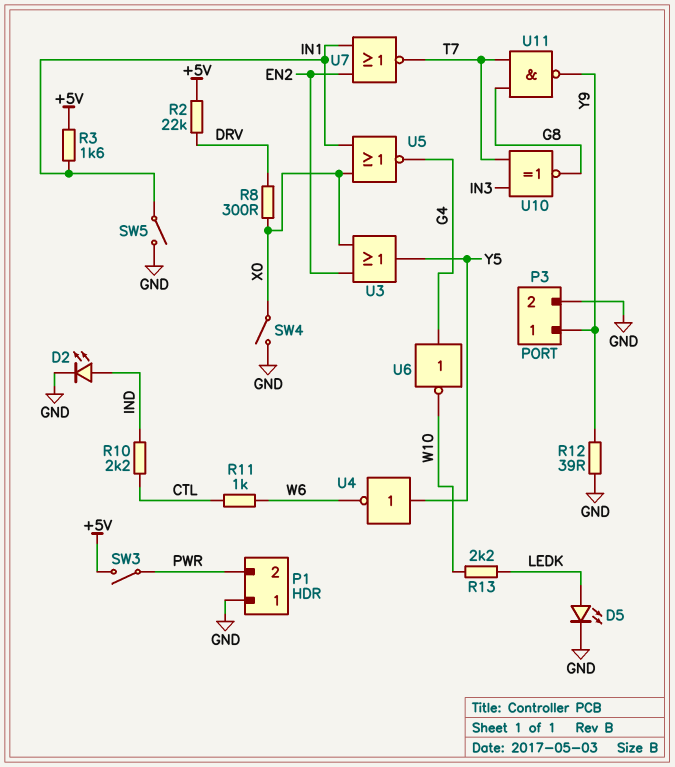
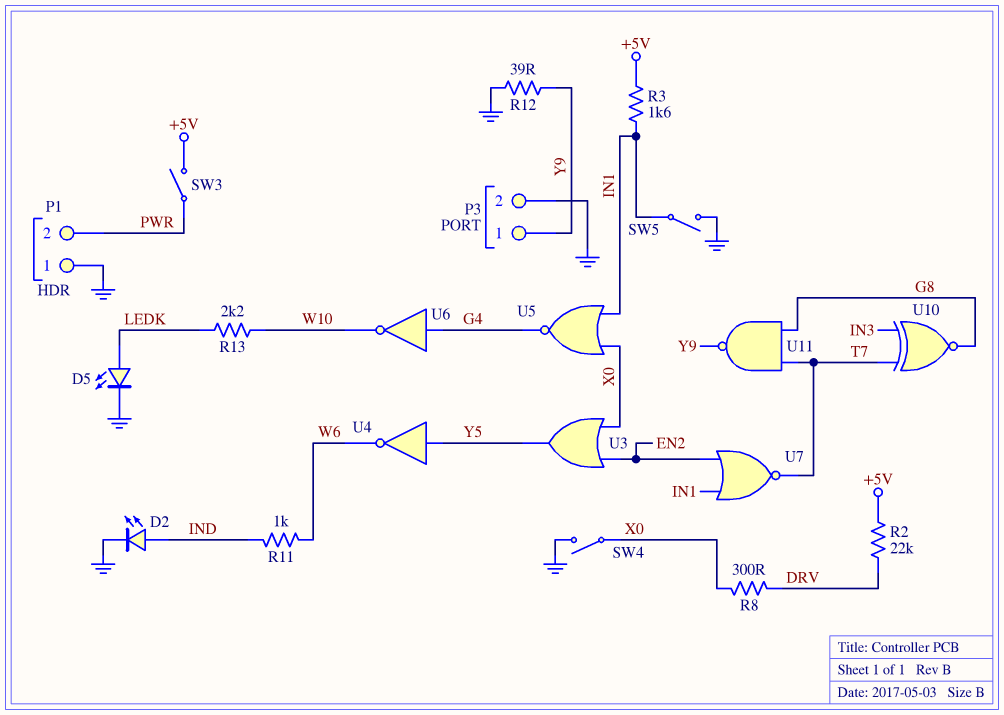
R10: 2.2k (CTL, IND) -> none
R11: 1k (CTL, W6) -> 1k (IND, W6)

